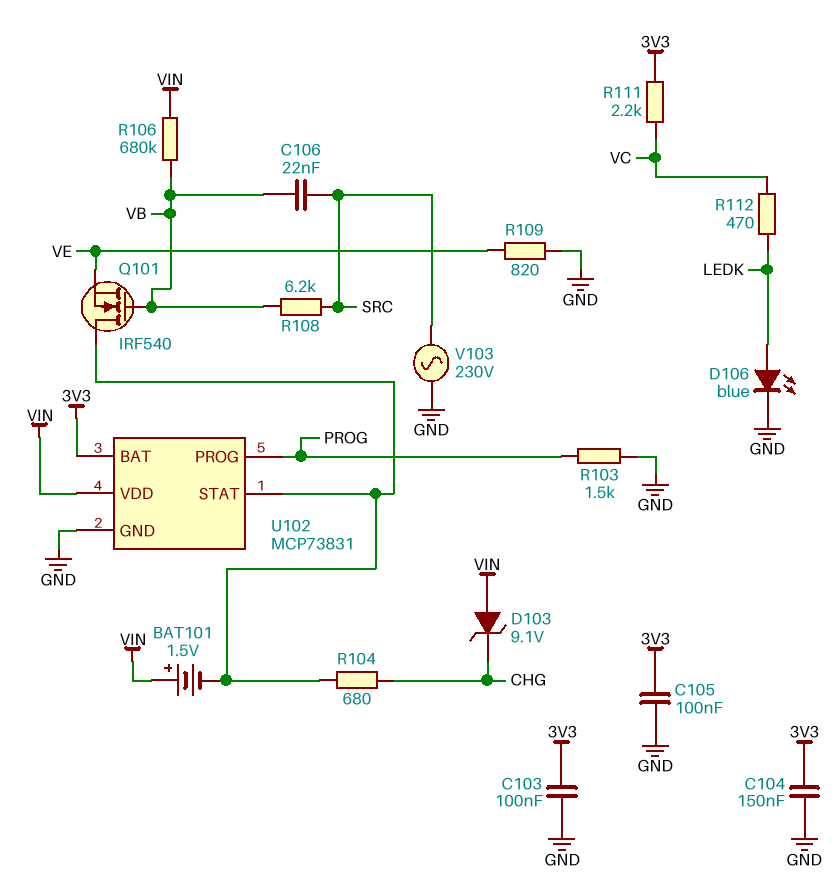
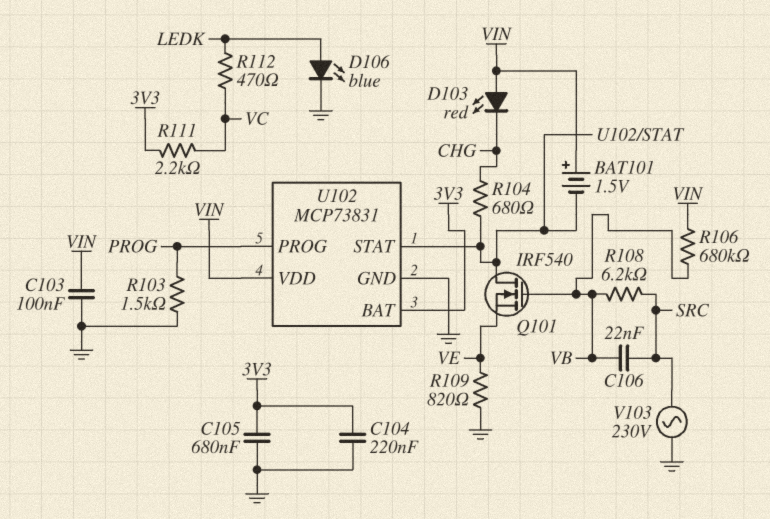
C103: 100nF (3V3, GND) -> 100nF (GND, VIN)
C104: 150nF (3V3, GND) -> 220nF (3V3, GND)
C105: 100nF (3V3, GND) -> 680nF (3V3, GND)
D103: zener 9.1V (A VIN, K CHG) -> LED red (A VIN, K CHG)

